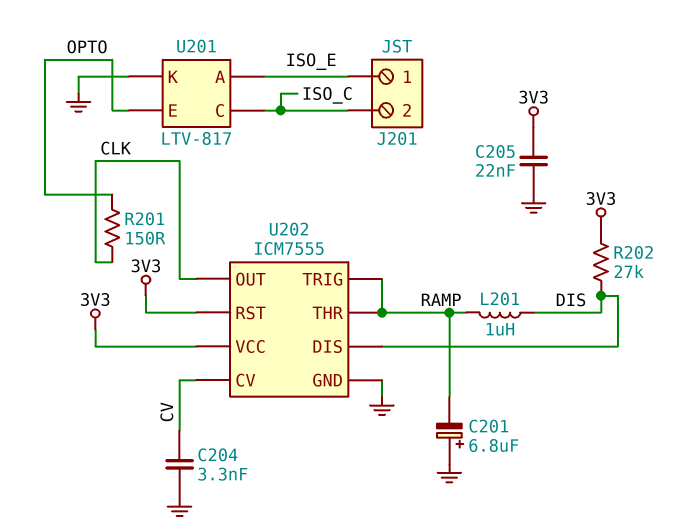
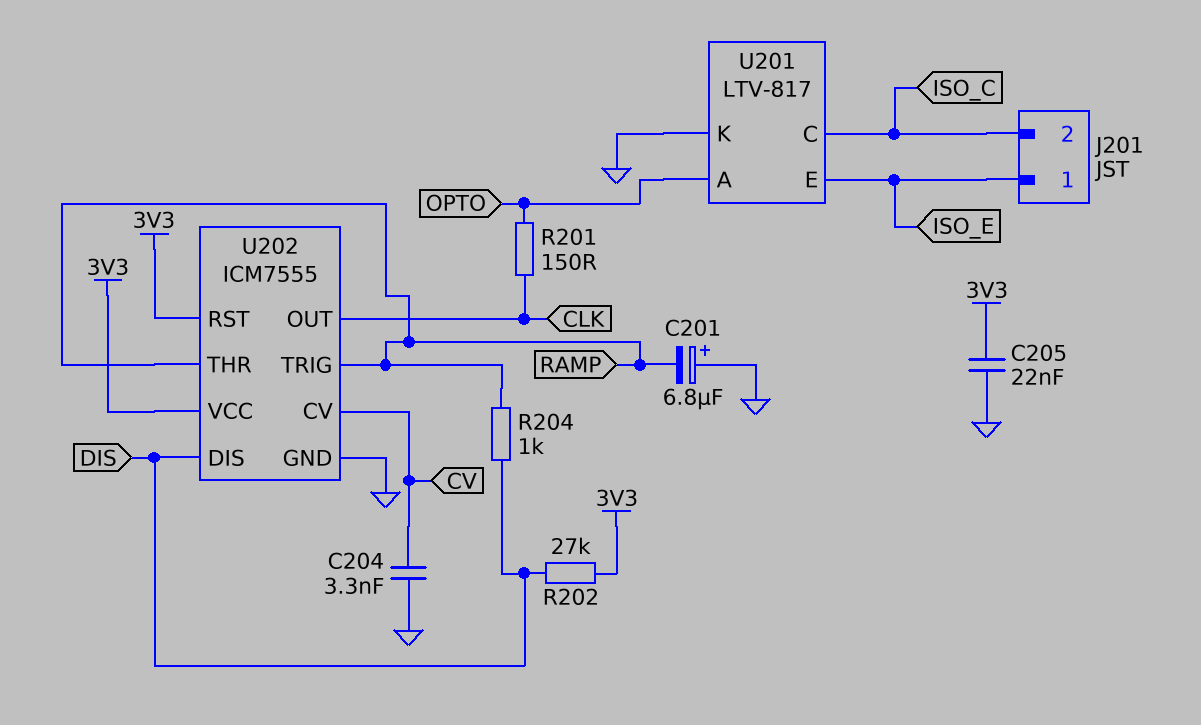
L201: 1uH (DIS, RAMP) -> none
R204: none -> 1k (DIS, RAMP)
U201 pin A: ISO_E -> OPTO
U201 pin E: OPTO -> ISO_E

